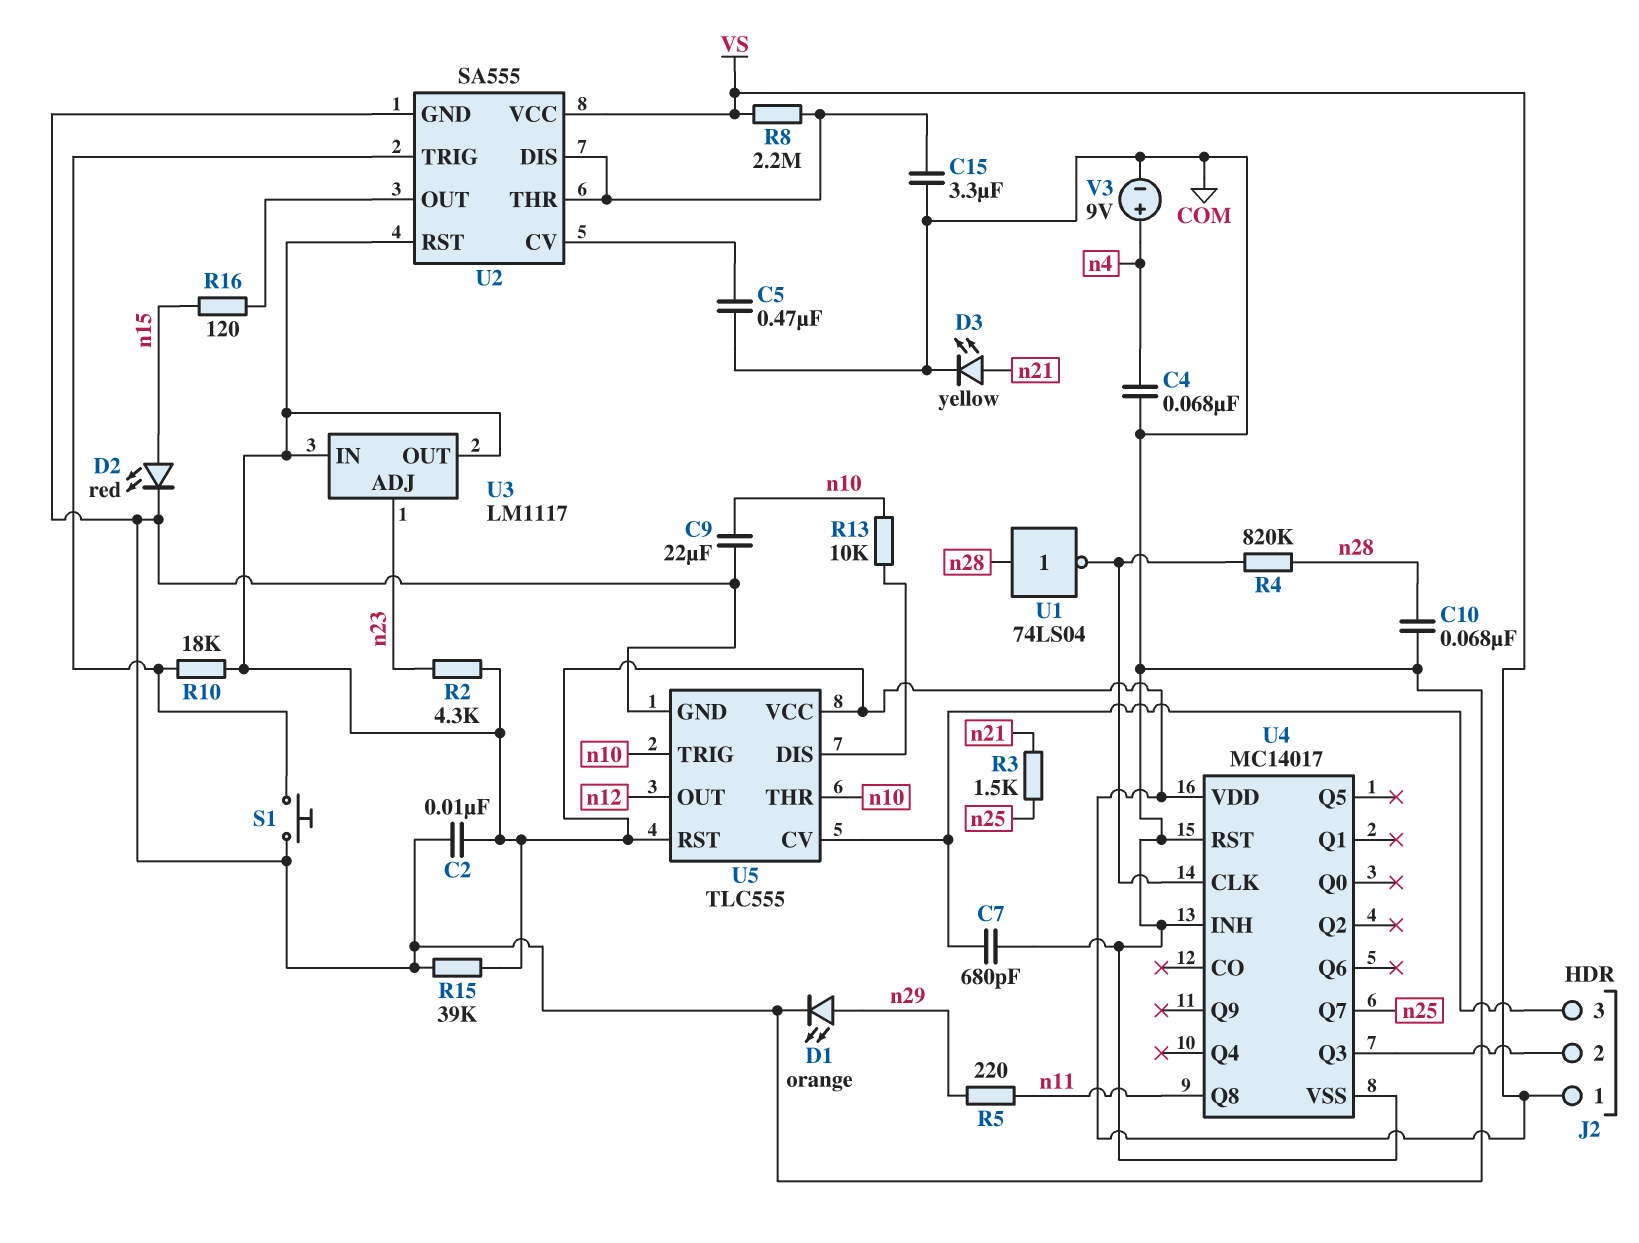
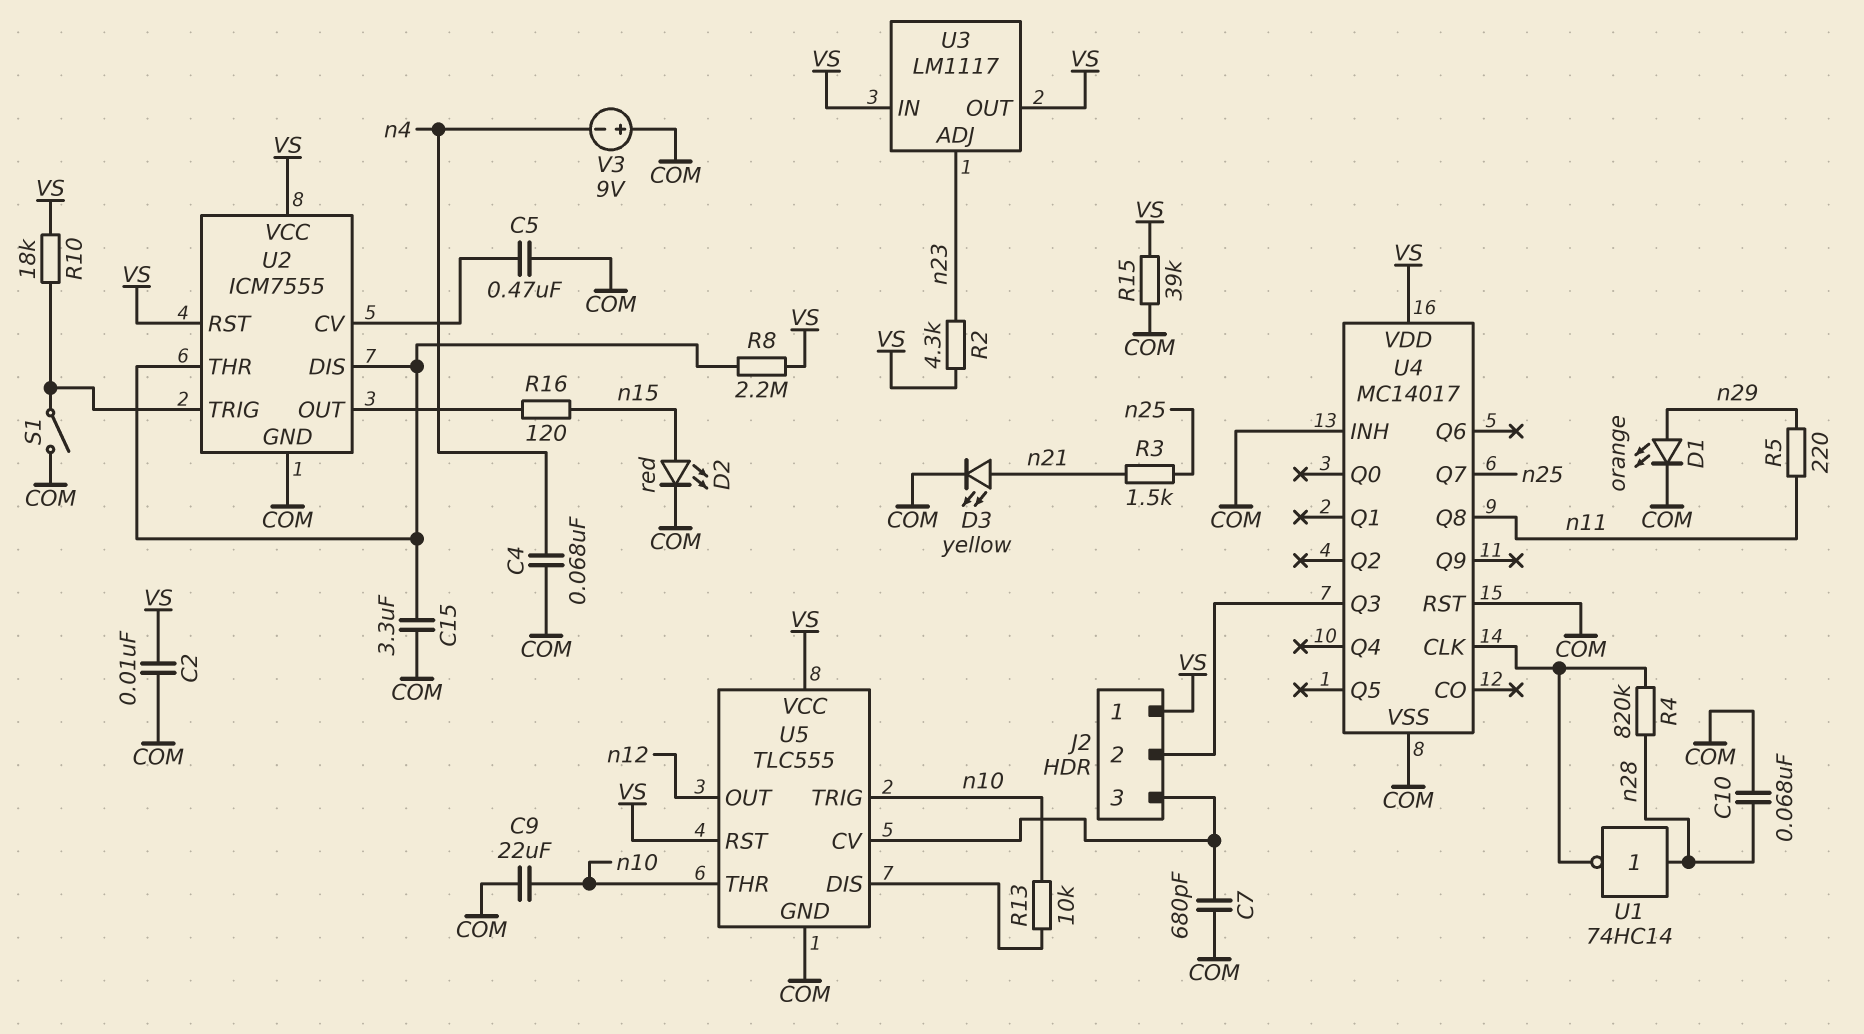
S1: button (COM, U2/TRIG) -> switch (COM, U2/TRIG)
U1: NOT 74LS04 (in n28, out U4/CLK) -> NOT 74HC14 (in n28, out U4/CLK)
U2: SA555 -> ICM7555
V3: 9V (plus n4, minus COM) -> 9V (plus COM, minus n4)

